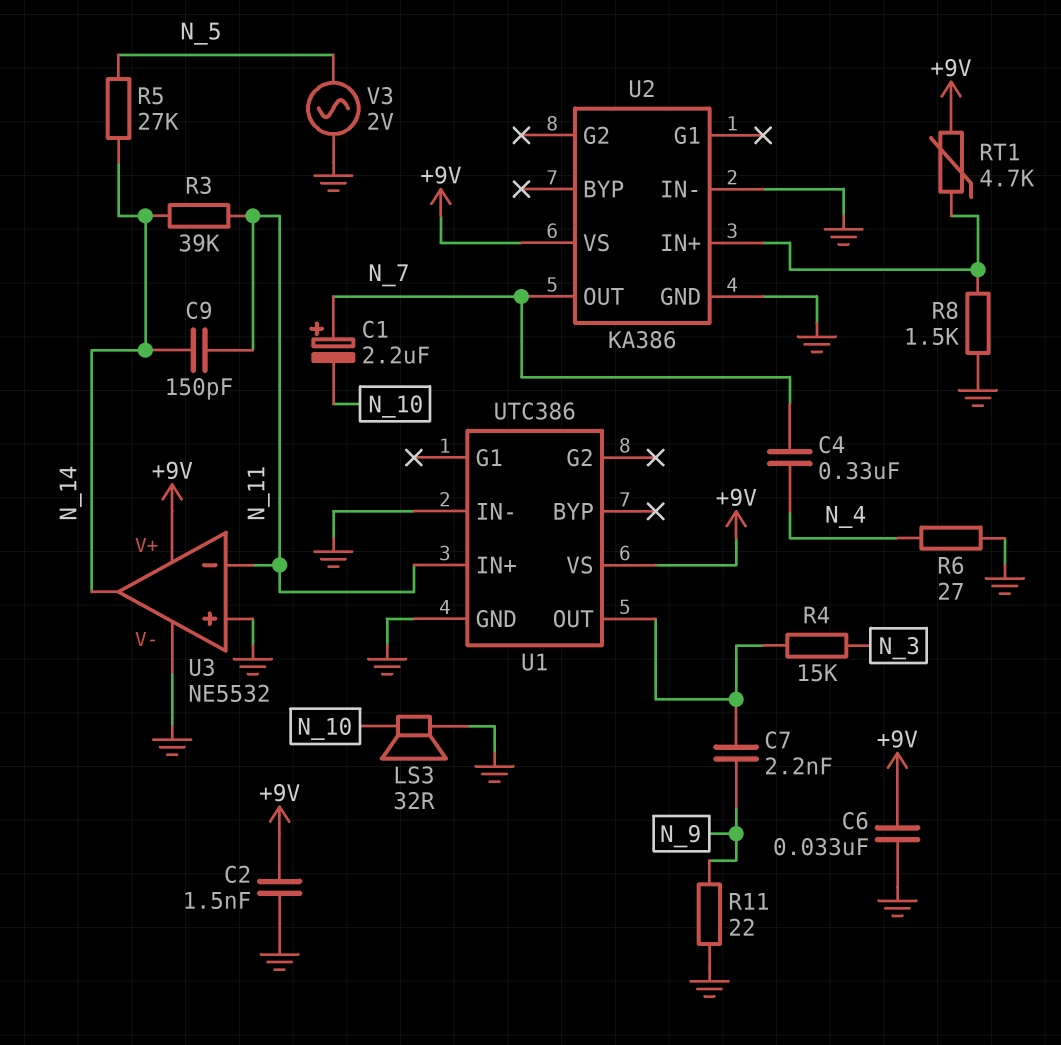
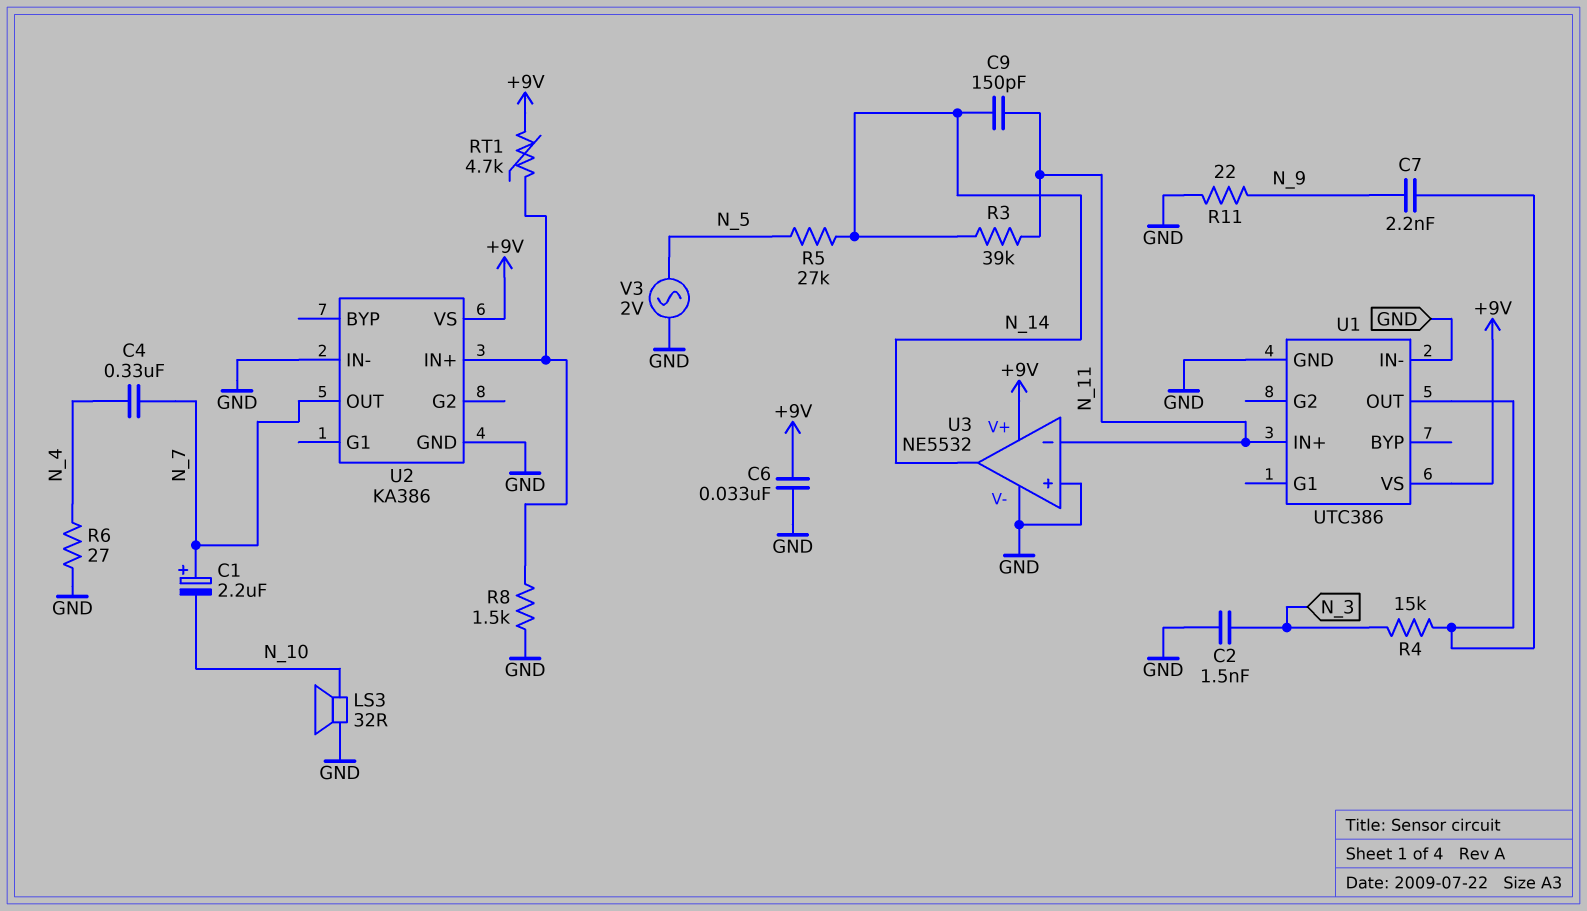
C2: 1.5nF (+9V, GND) -> 1.5nF (GND, N_3)

